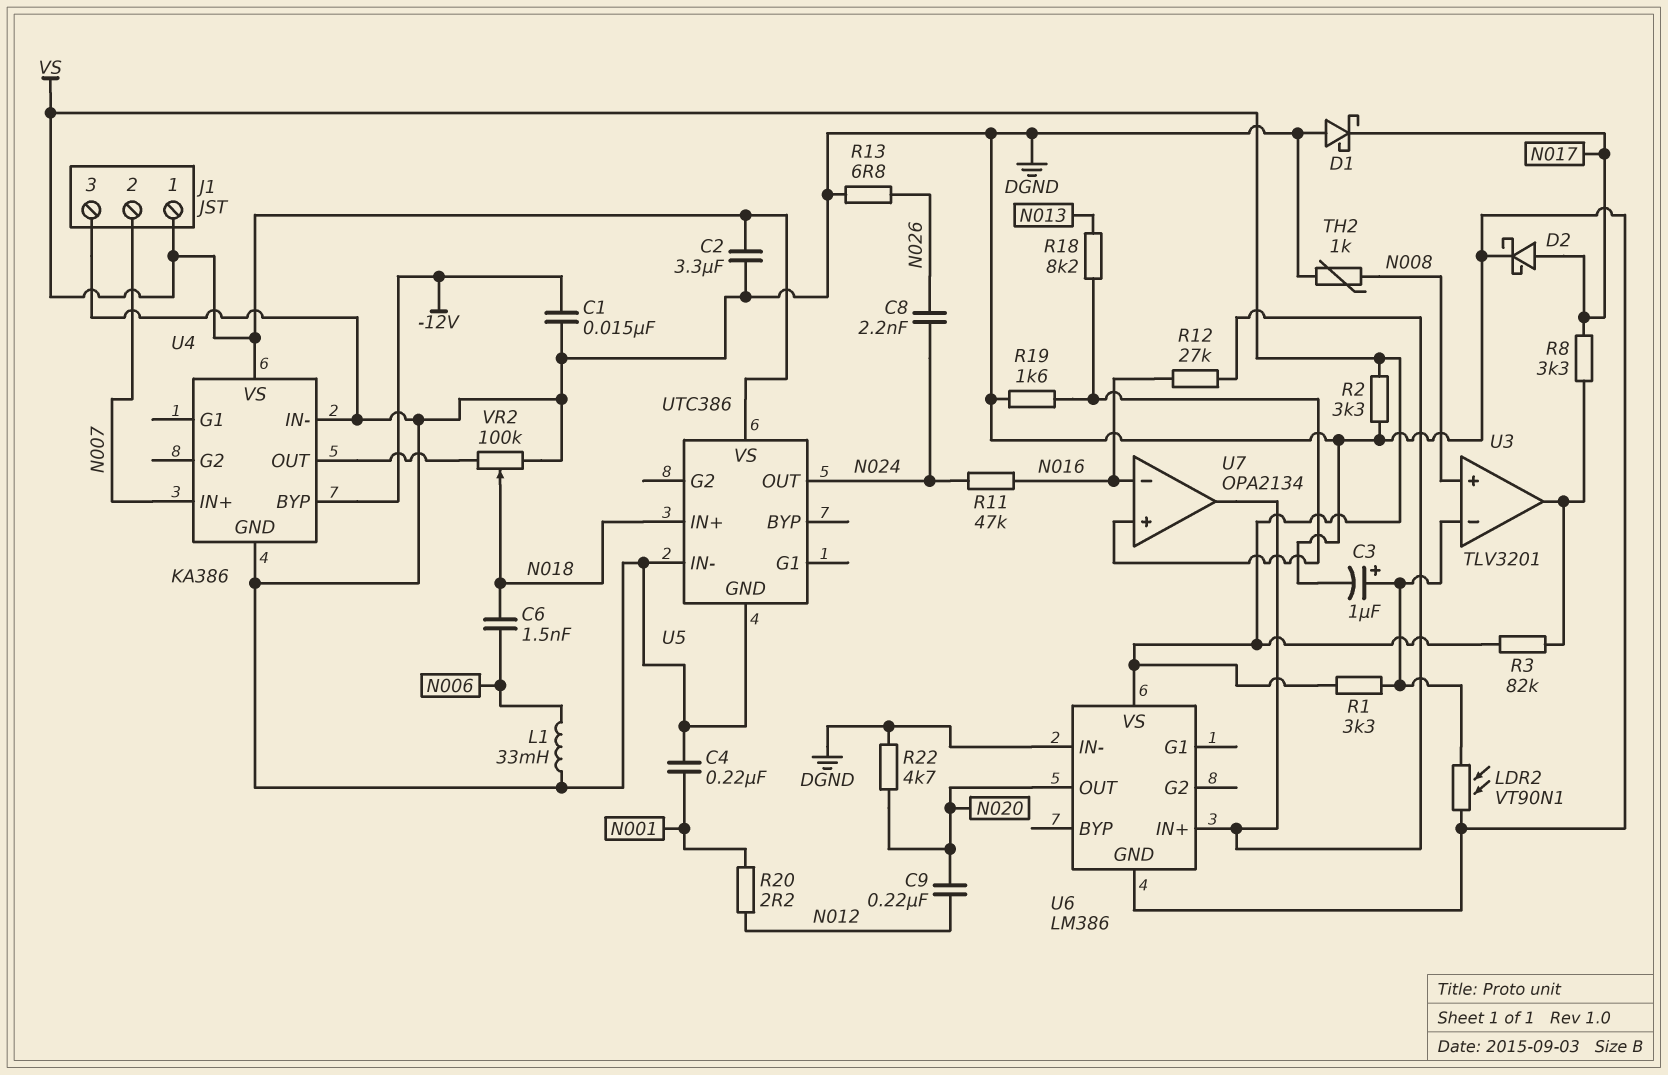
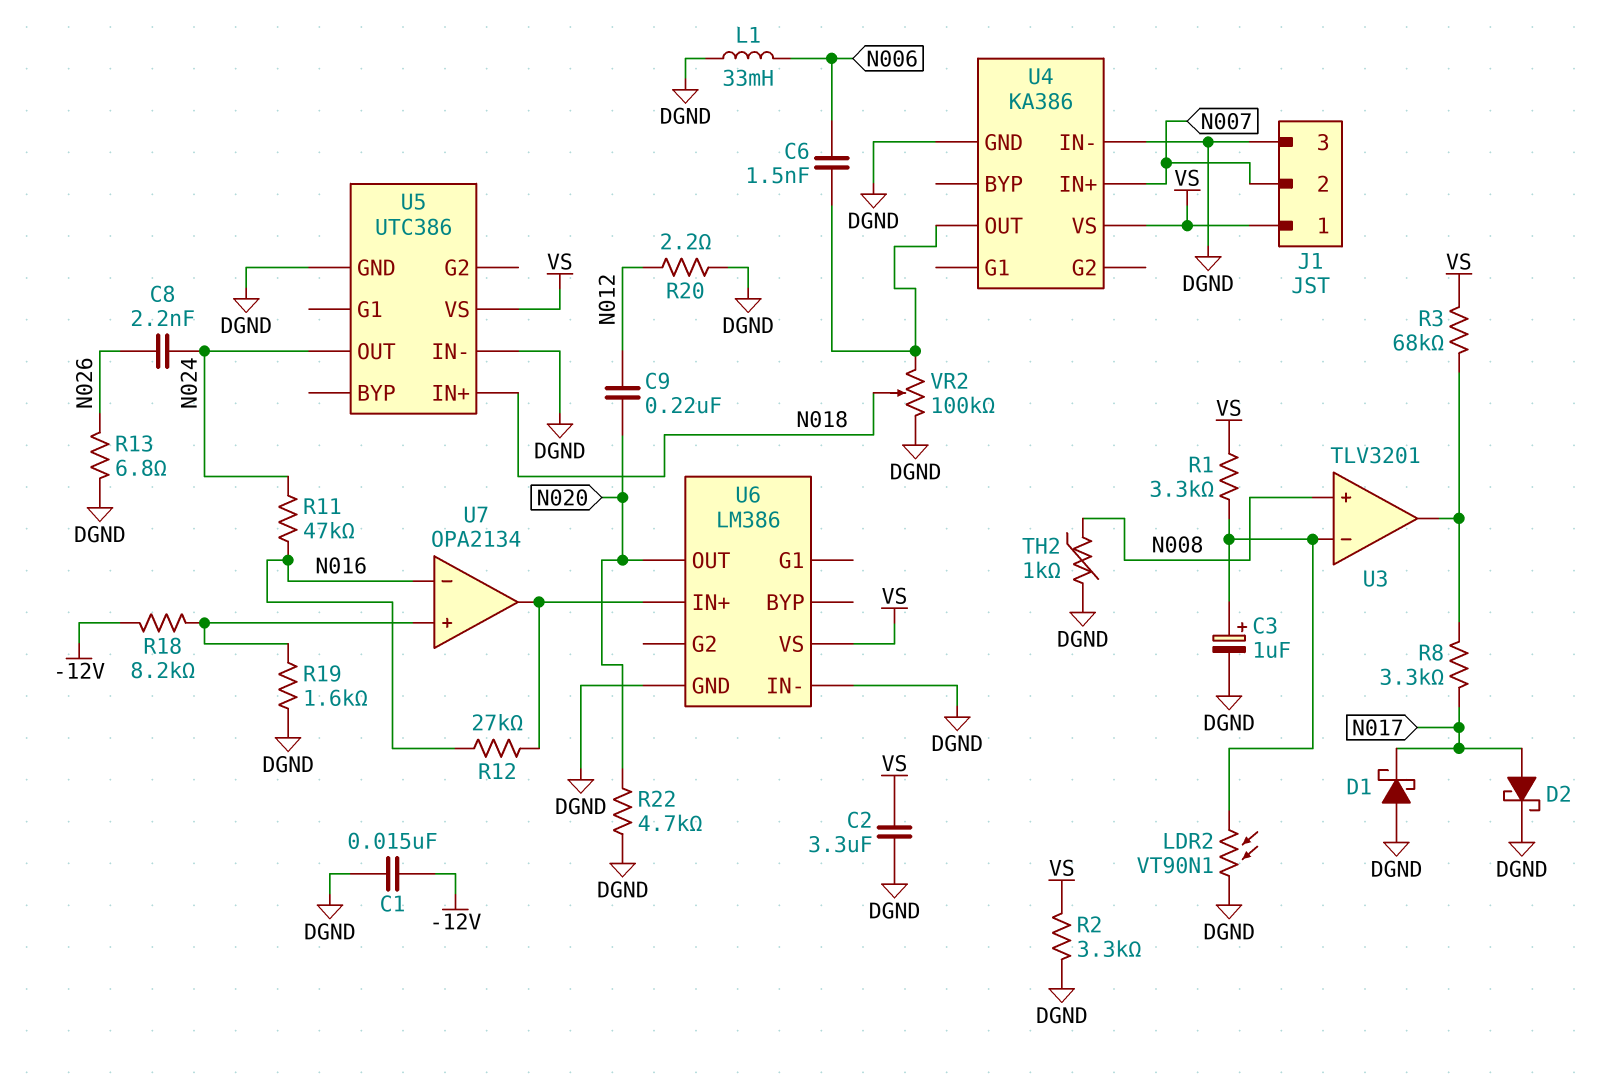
C4: 220nF (DGND, N001) -> none
C6: 1.5nF (N006, N018) -> 1.5nF (N006, U4/OUT)
R3: 82k (U3/out, VS) -> 68k (U3/out, VS)
R18: 8.2k (N013, U7/in+) -> 8.2k (-12V, U7/in+)
R20: 2.2 (N001, N012) -> 2.2 (DGND, N012)
U4 pin BYP: -12V -> none

